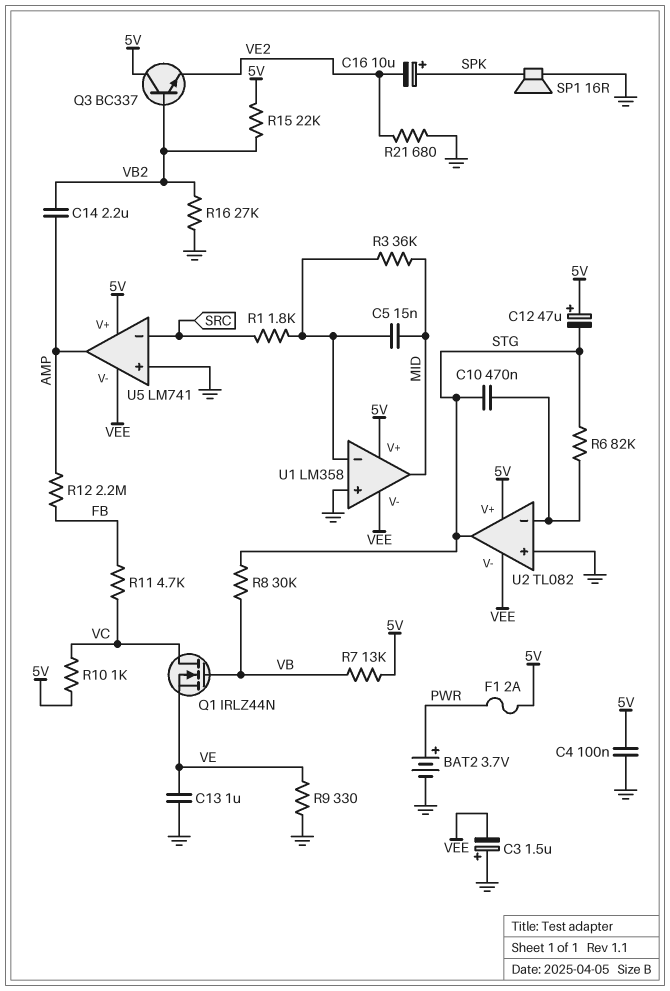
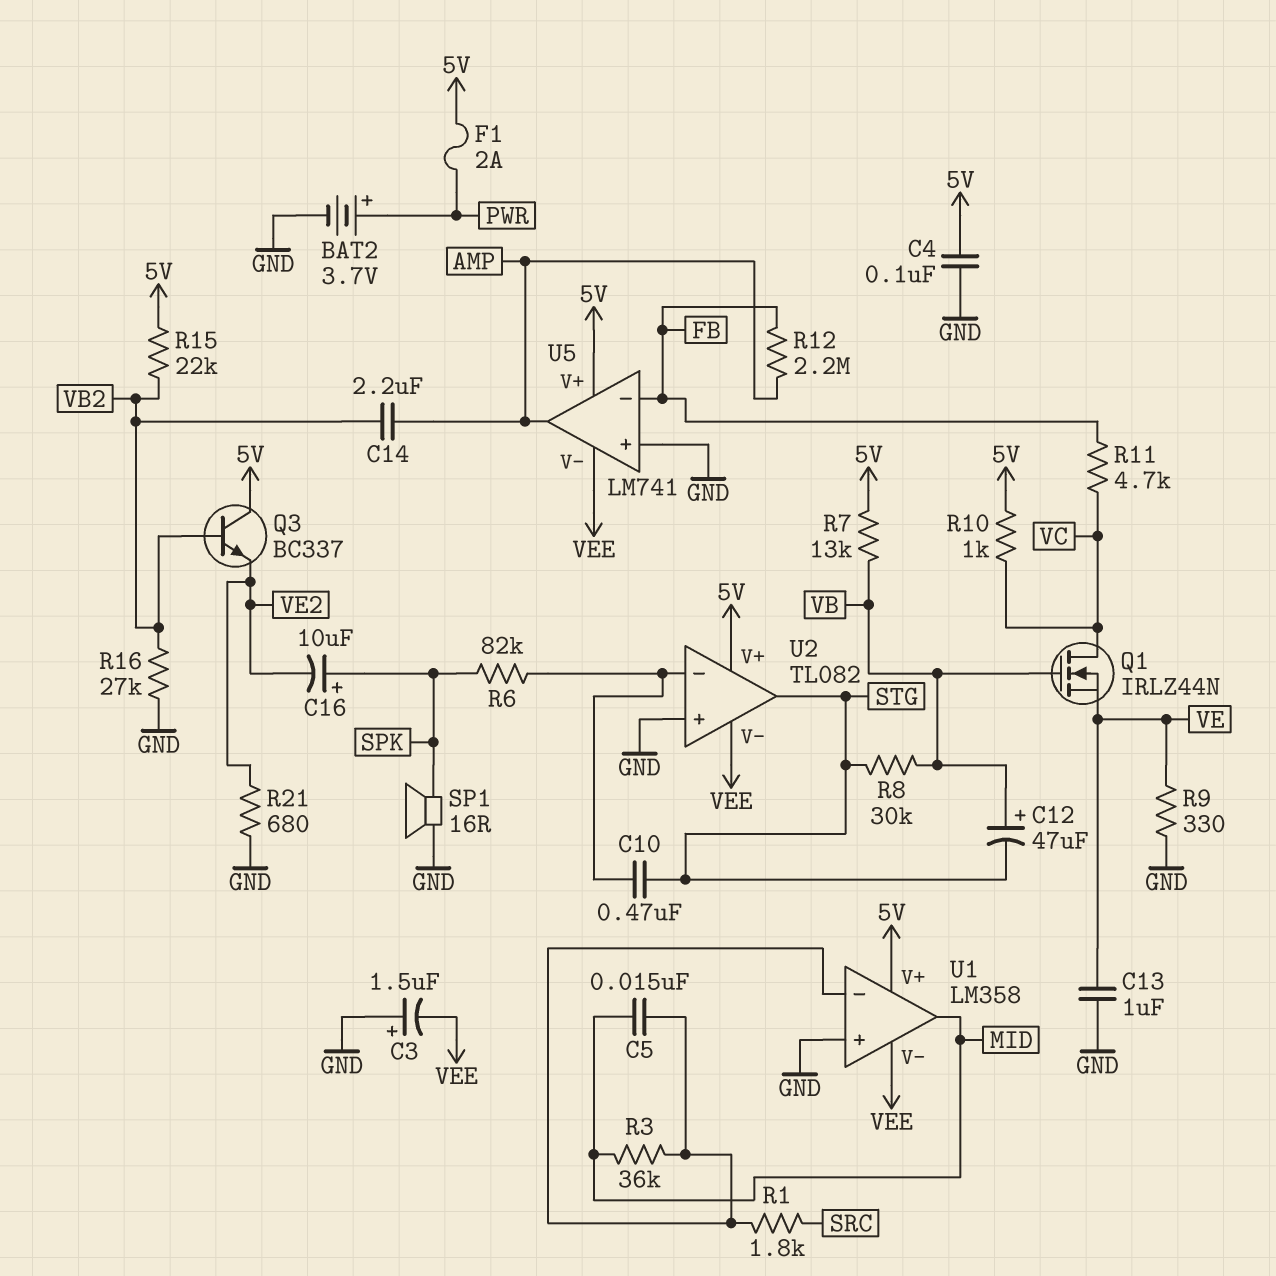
C12: 47uF (plus 5V, minus STG) -> 47uF (plus VB, minus STG)
R6: 82k (STG, U2/in-) -> 82k (SPK, U2/in-)
U5 pin in-: SRC -> FB

